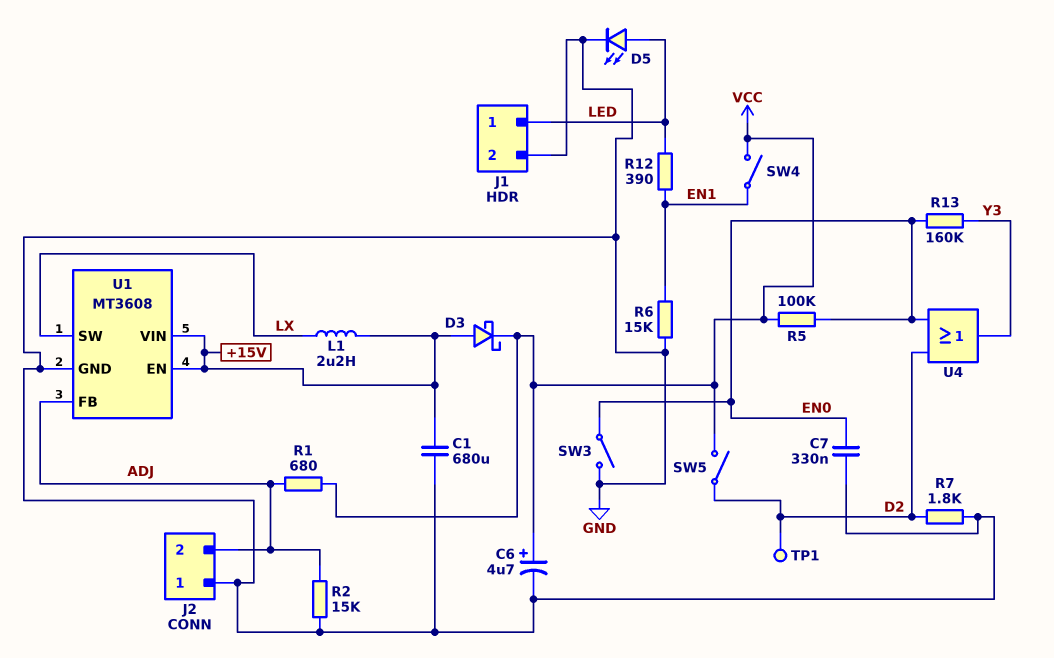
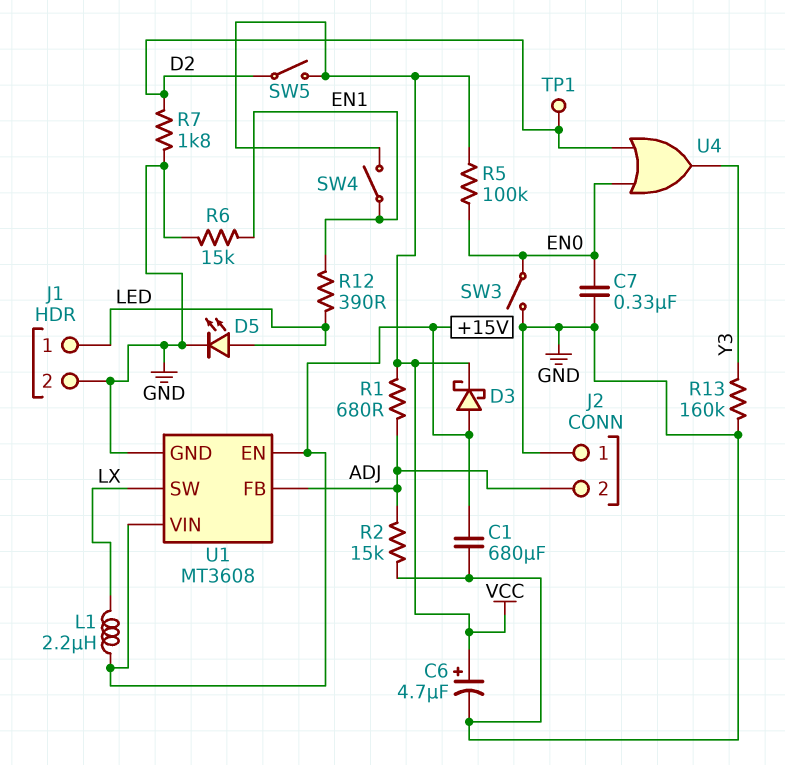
R13: 160k (EN0, Y3) -> 160k (GND, Y3)

